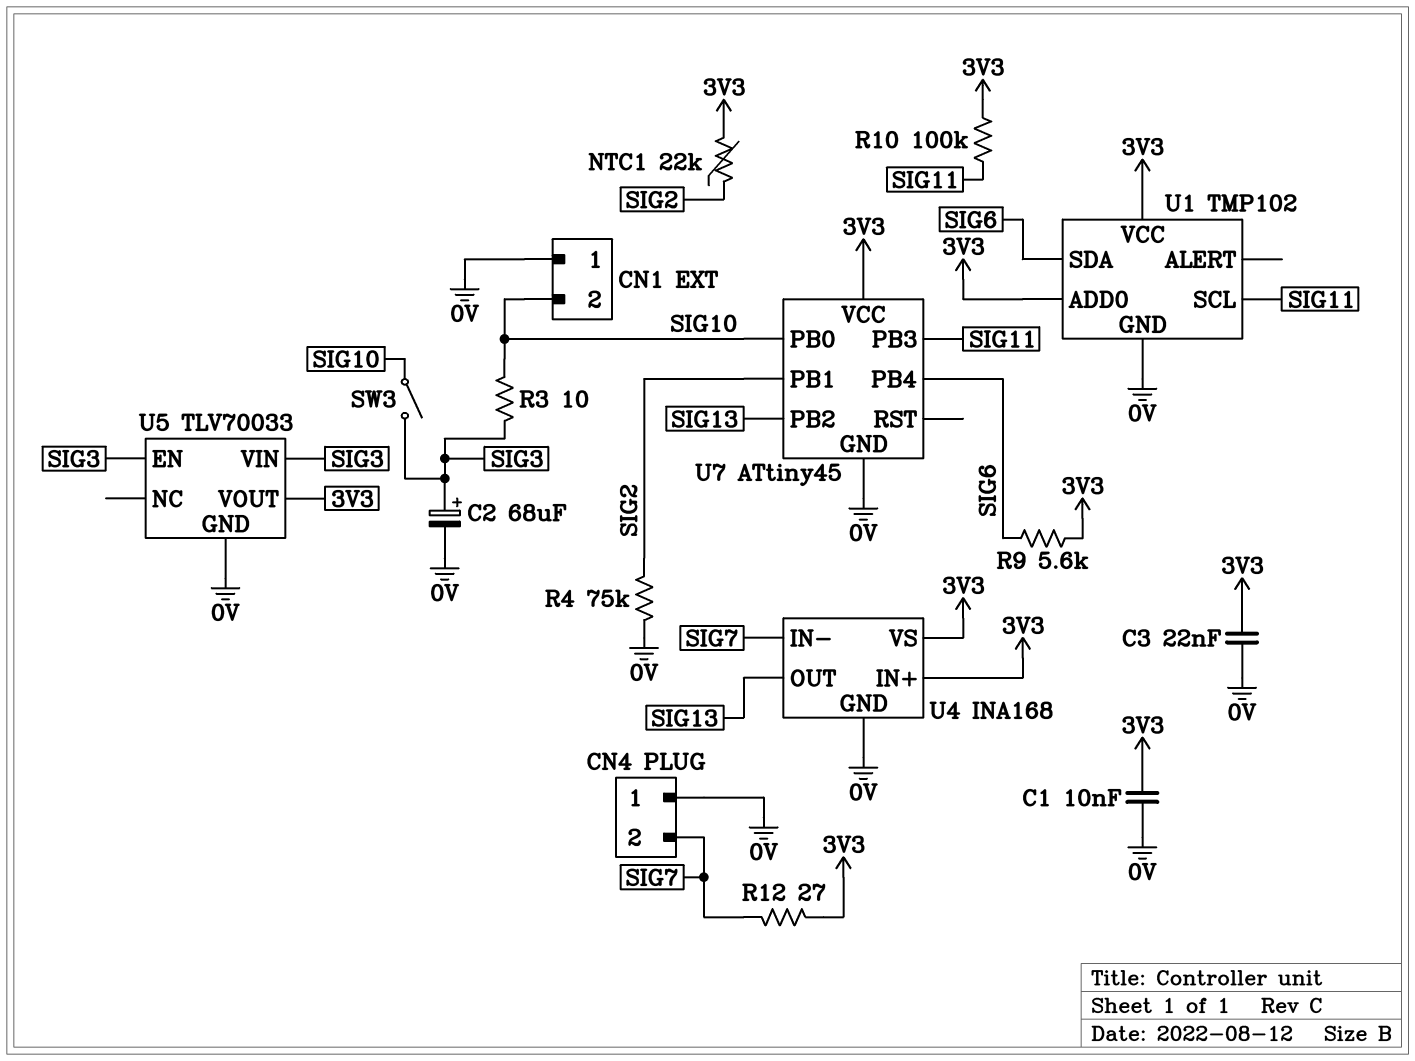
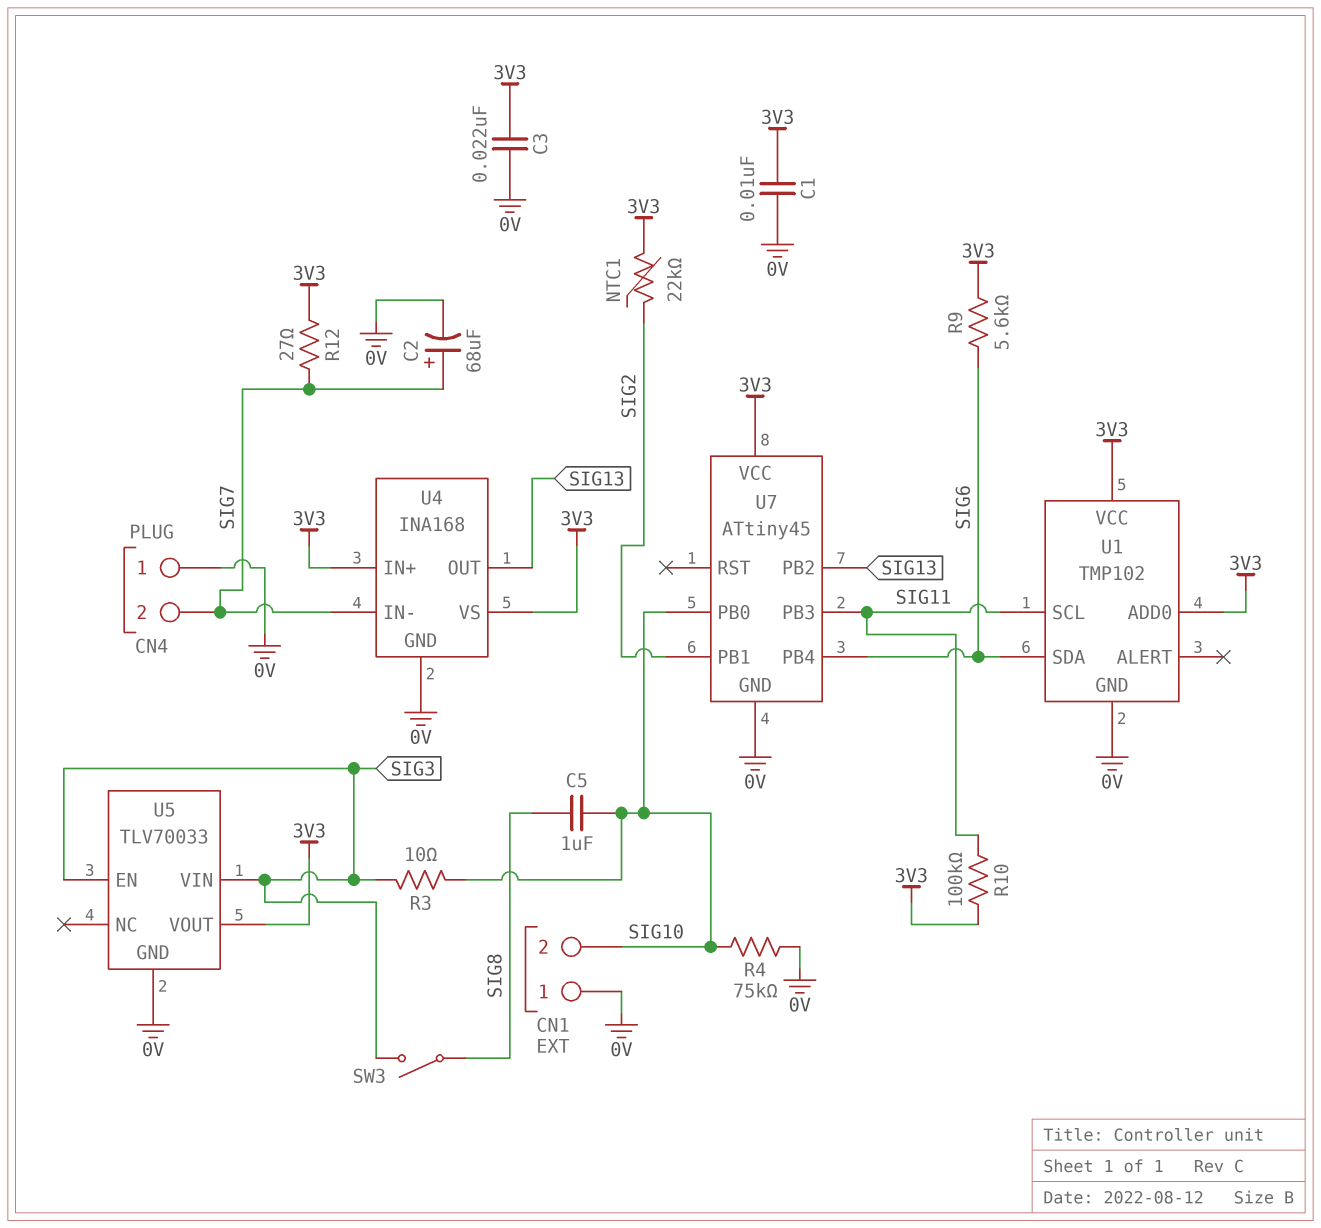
C2: 68uF (plus SIG3, minus 0V) -> 68uF (plus SIG7, minus 0V)
C5: none -> 1uF (SIG8, SIG10)
R4: 75k (0V, SIG2) -> 75k (0V, SIG10)
SW3: switch (SIG3, SIG10) -> switch (SIG3, SIG8)

